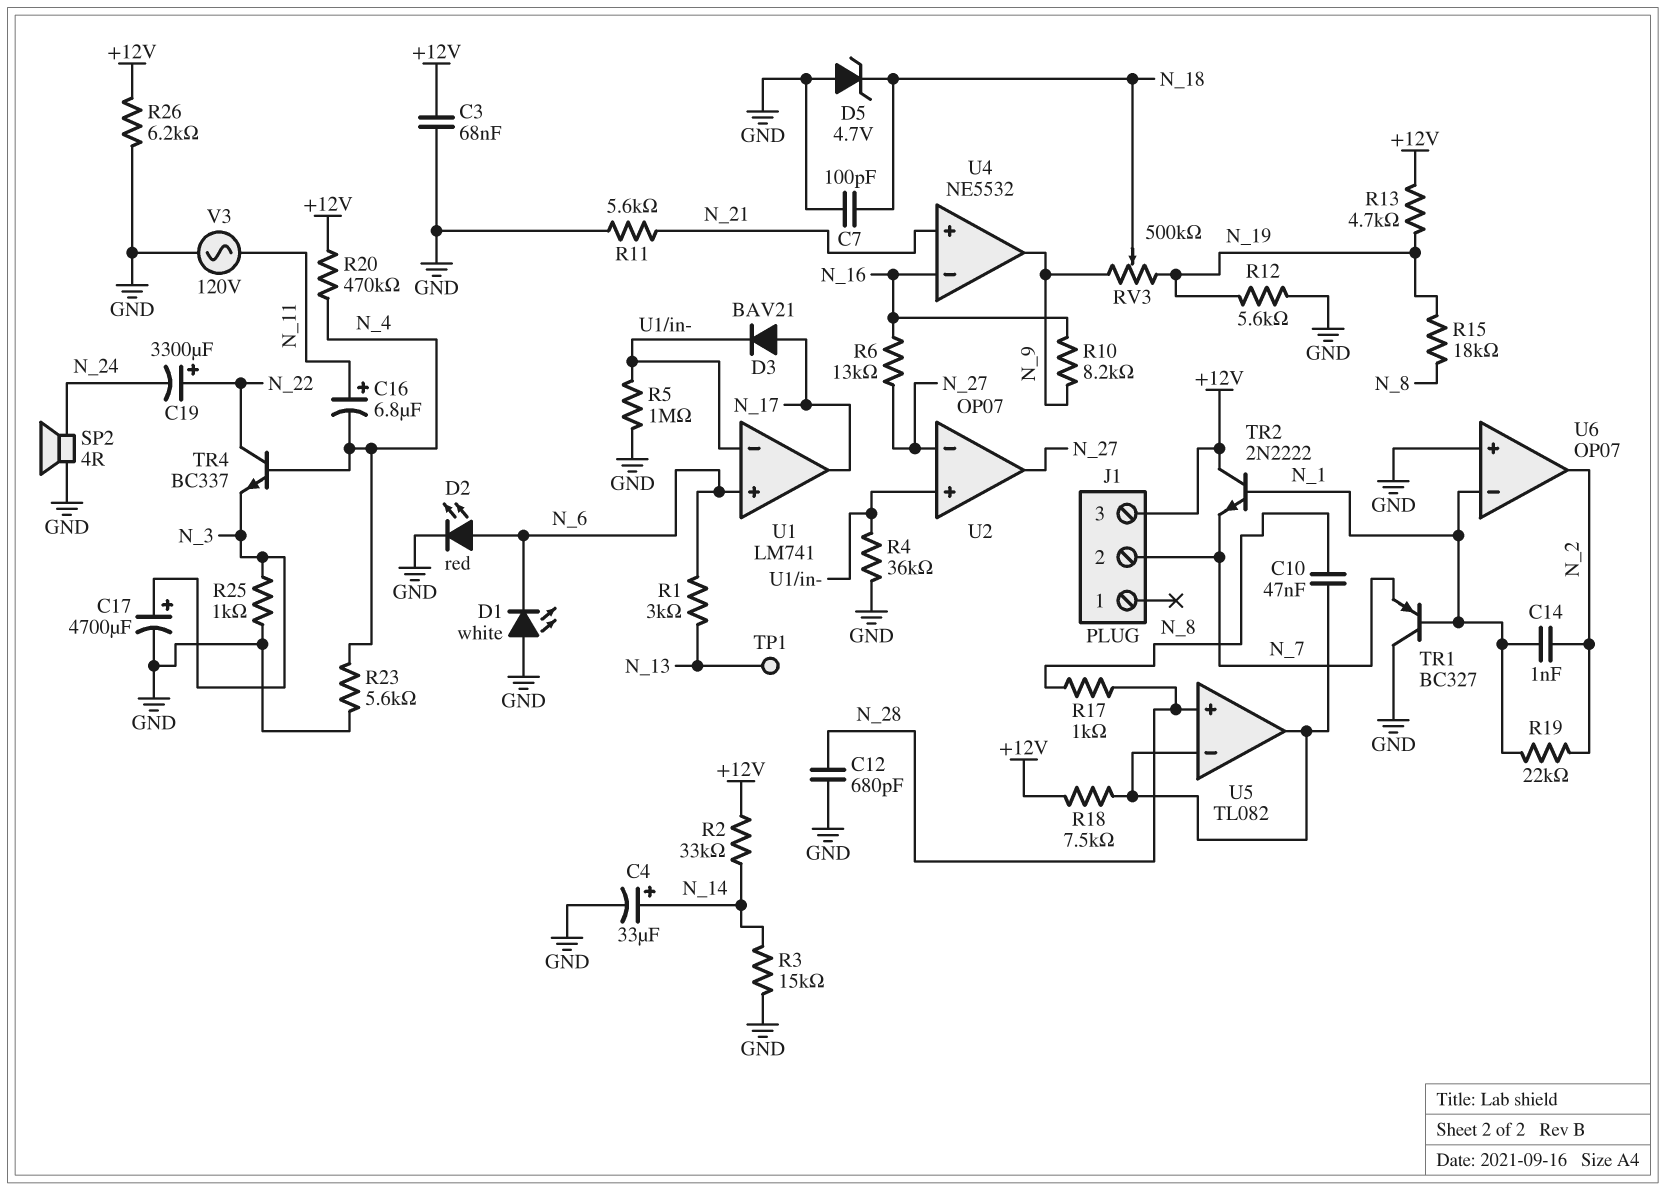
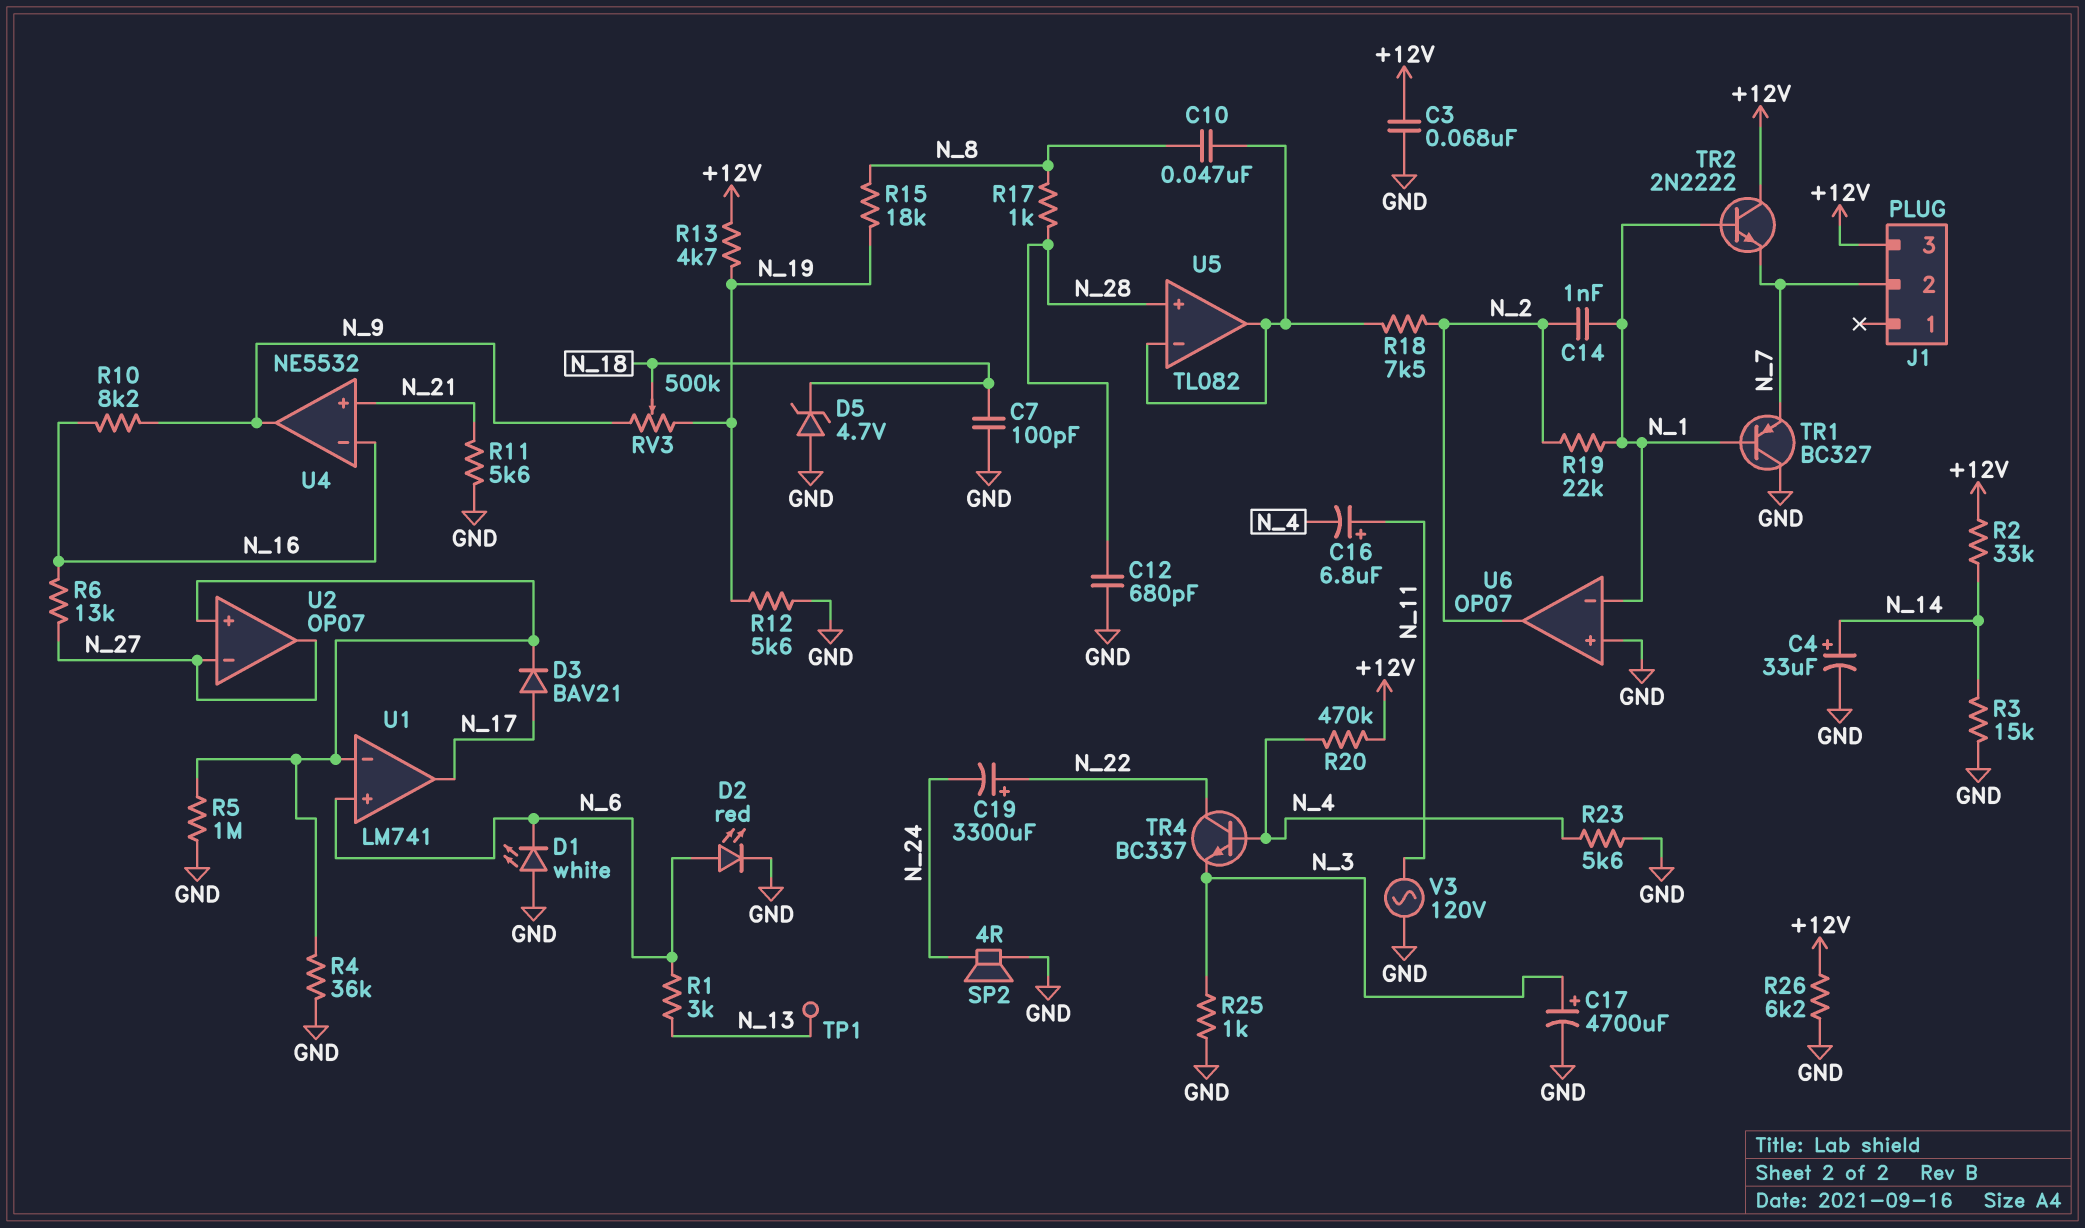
R18: 7.5k (+12V, U5/in-) -> 7.5k (N_2, U5/in-)

